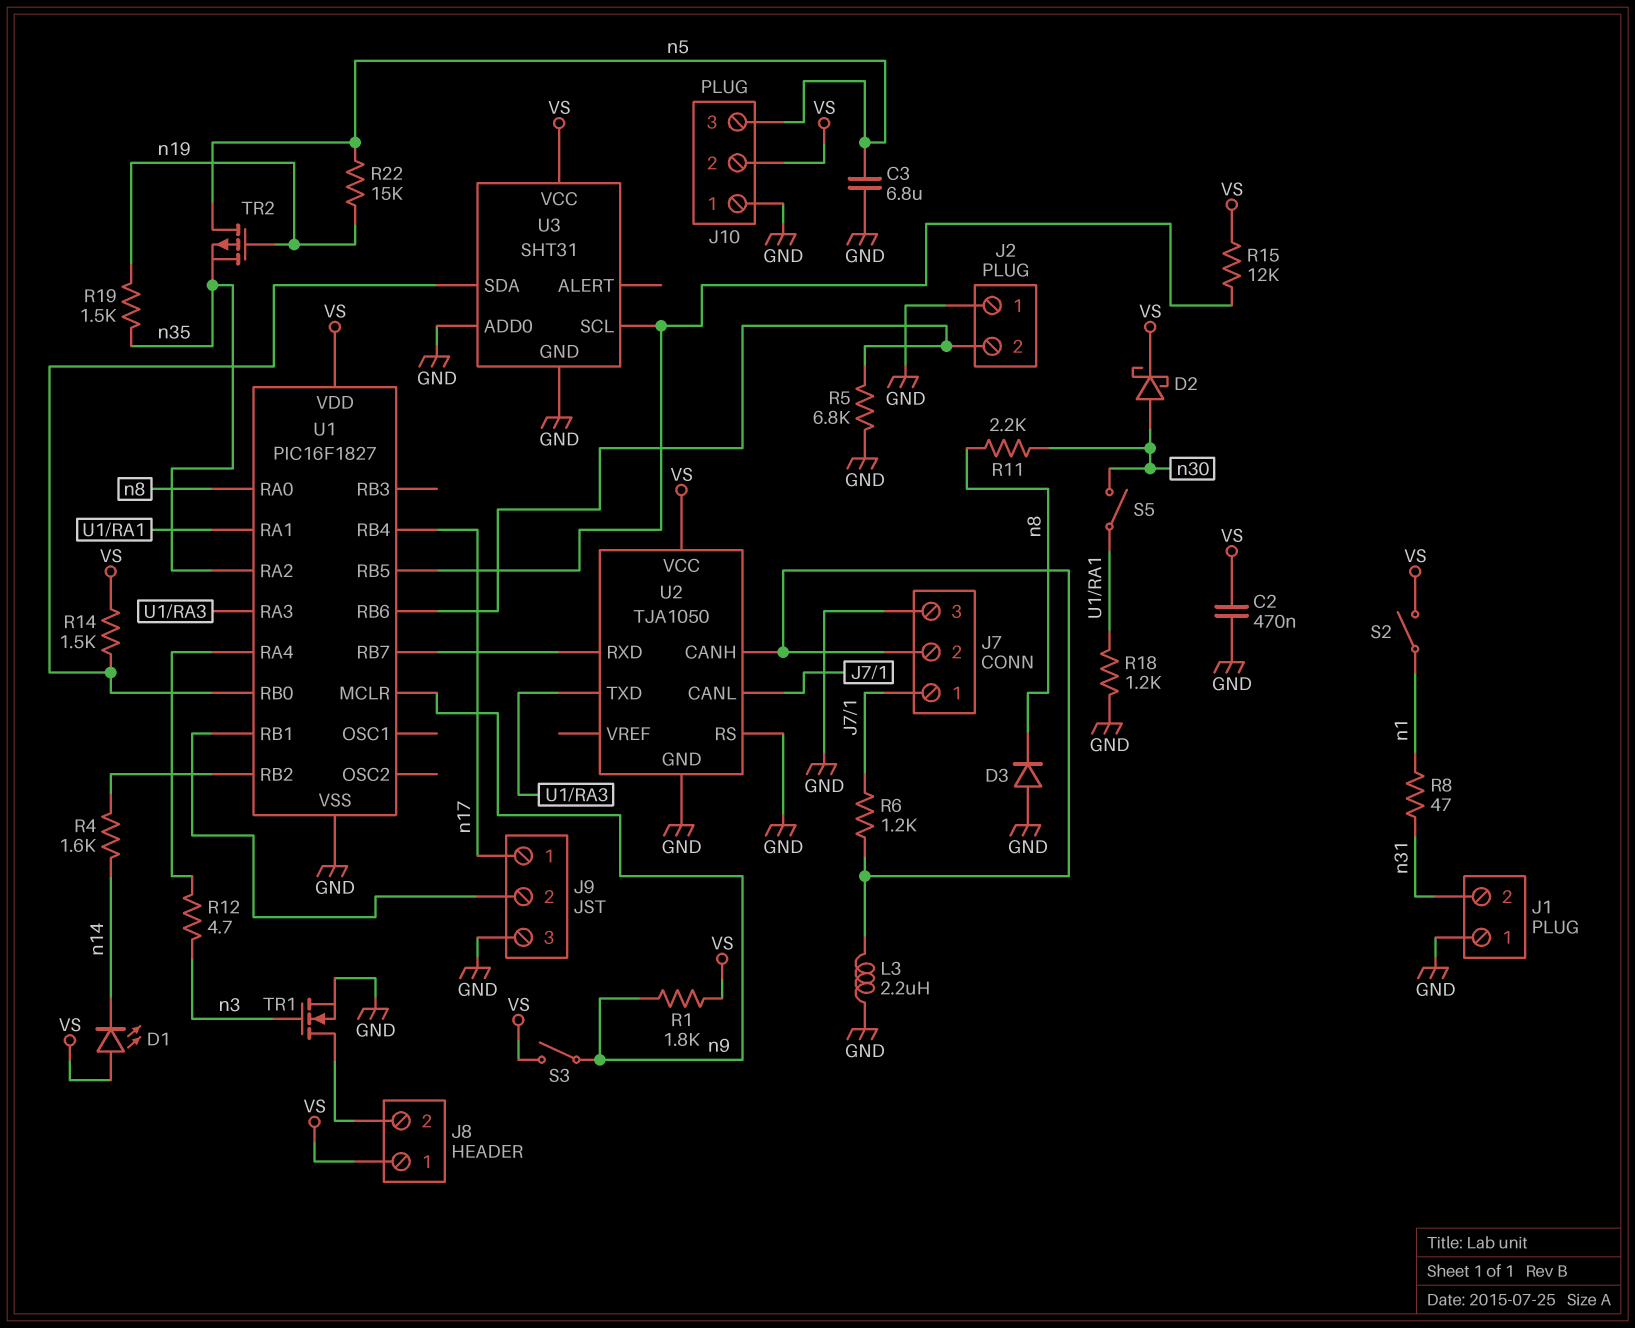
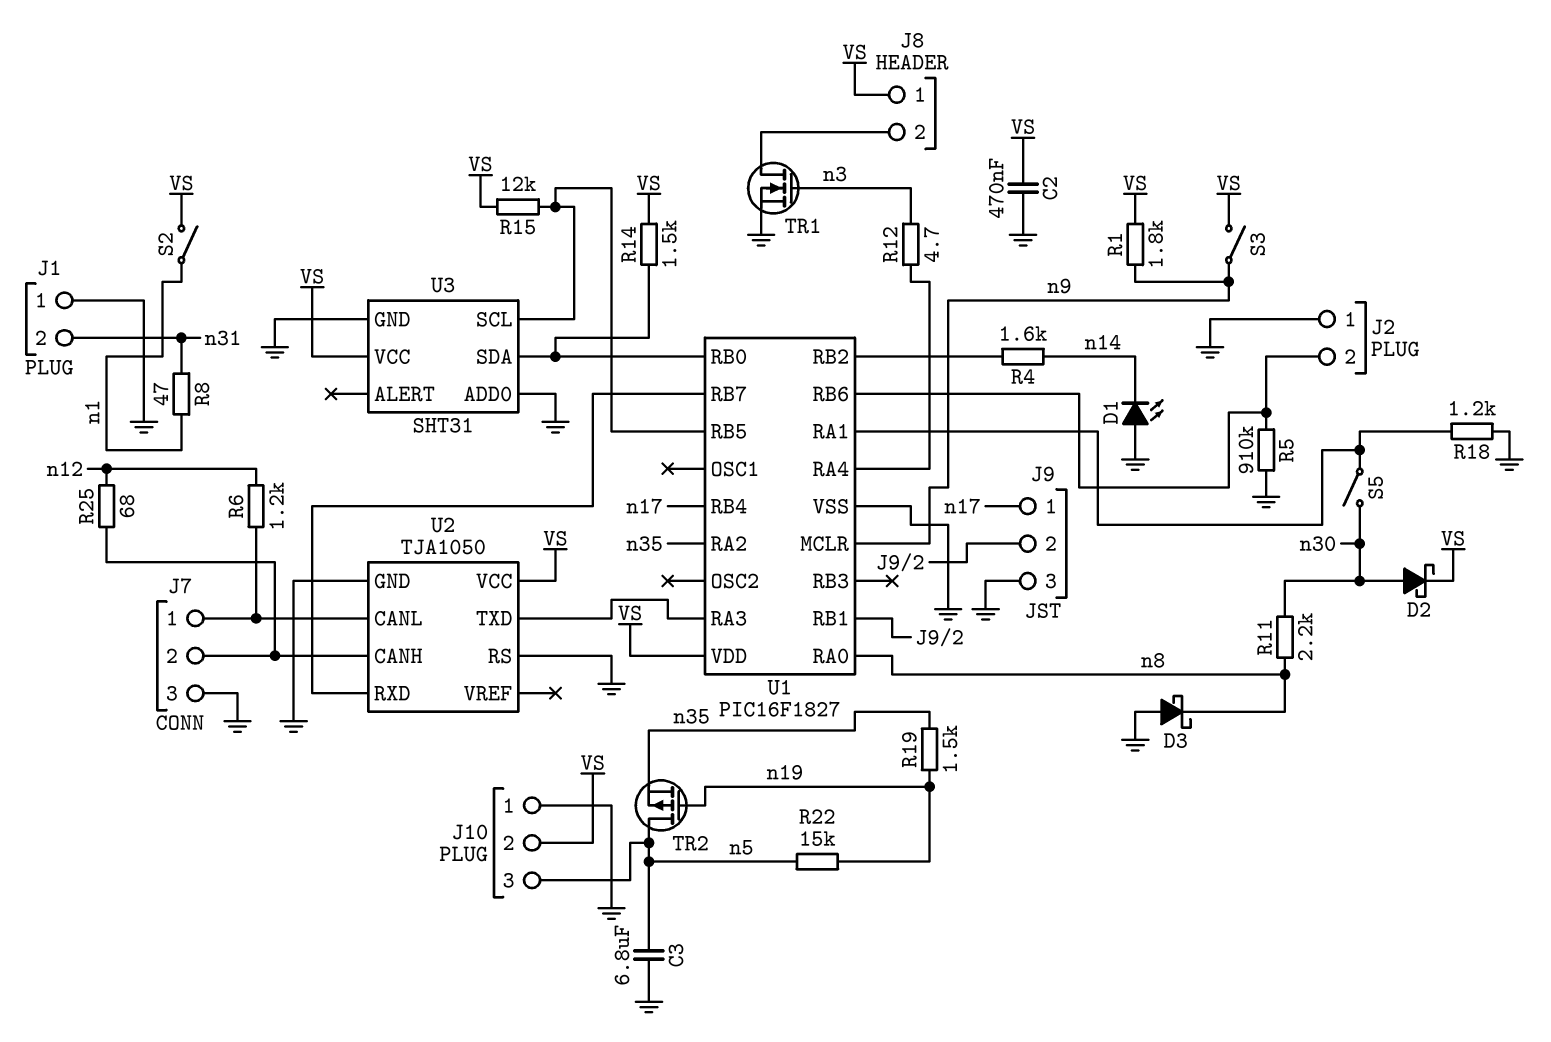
D1: LED (A VS, K n14) -> LED (A GND, K n14)
D3: diode (A GND, K n8) -> schottky (A GND, K n8)
L3: 2.2uH (GND, J7/2) -> none
R5: 6.8k (GND, J2/2) -> 910k (GND, J2/2)
R6: 1.2k (J7/1, J7/2) -> 1.2k (J7/1, n12)
R25: none -> 68 (J7/2, n12)

